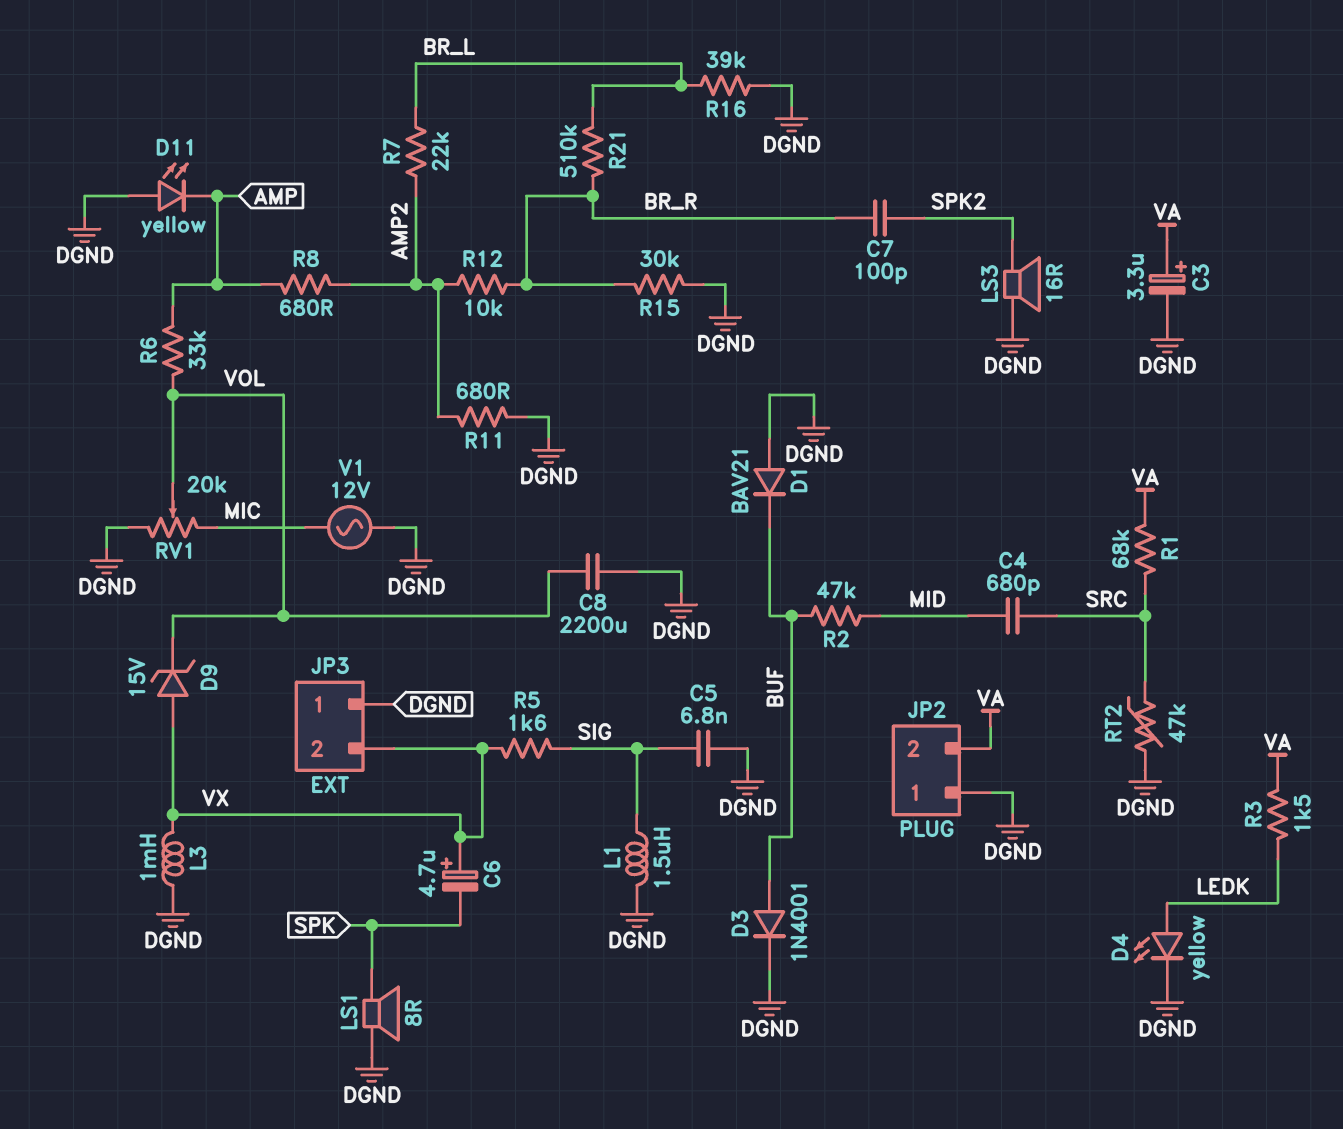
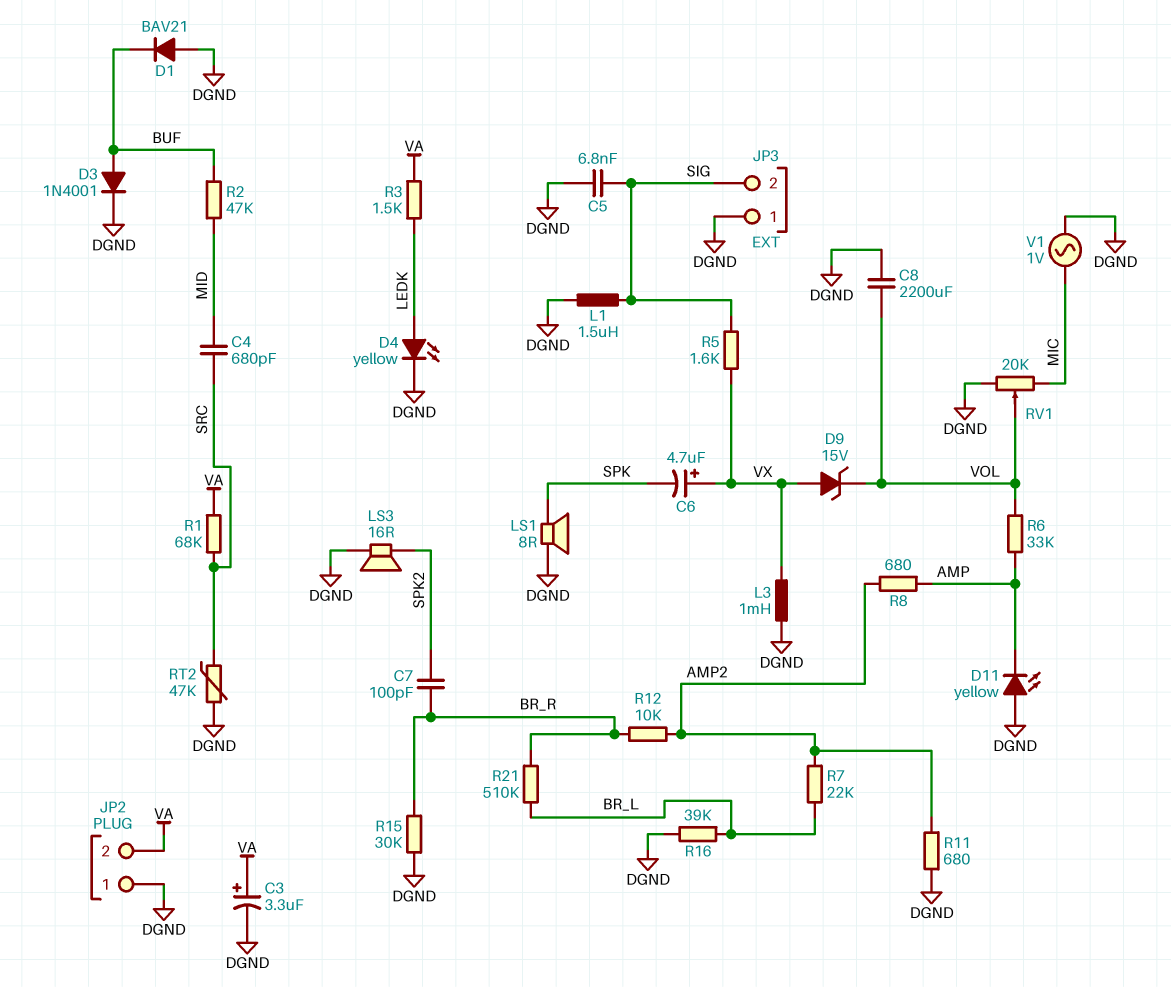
JP3 pin 2: VX -> SIG
V1: AC 12V (DGND, MIC) -> AC 1V (DGND, MIC)

